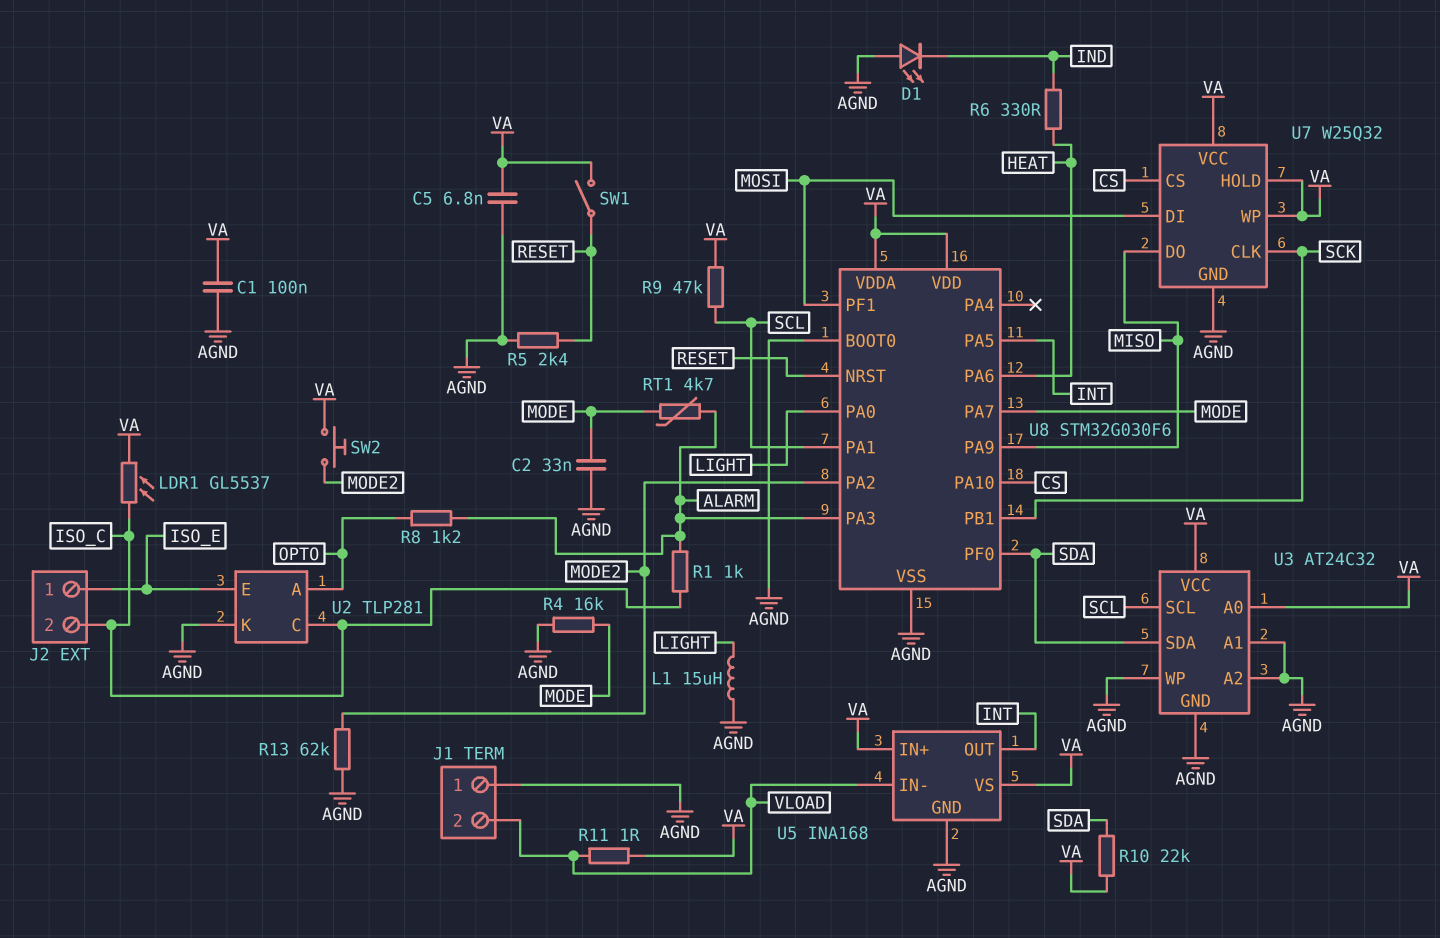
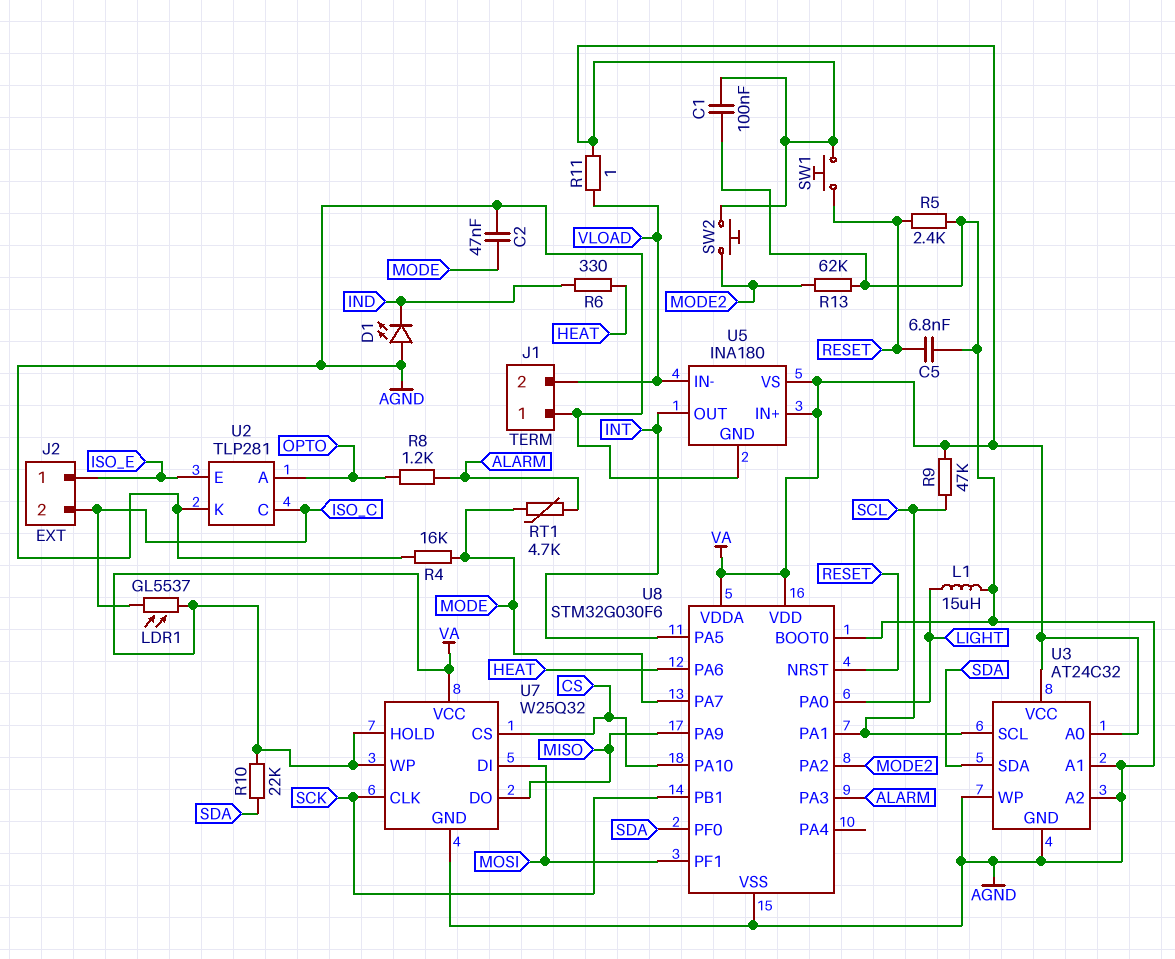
C2: 33nF (AGND, MODE) -> 47nF (AGND, MODE)
C5: 6.8nF (AGND, VA) -> 6.8nF (AGND, RESET)
R1: 1k (ALARM, ISO_C) -> none
SW1: switch (RESET, VA) -> button (RESET, VA)
U5: INA168 -> INA180

